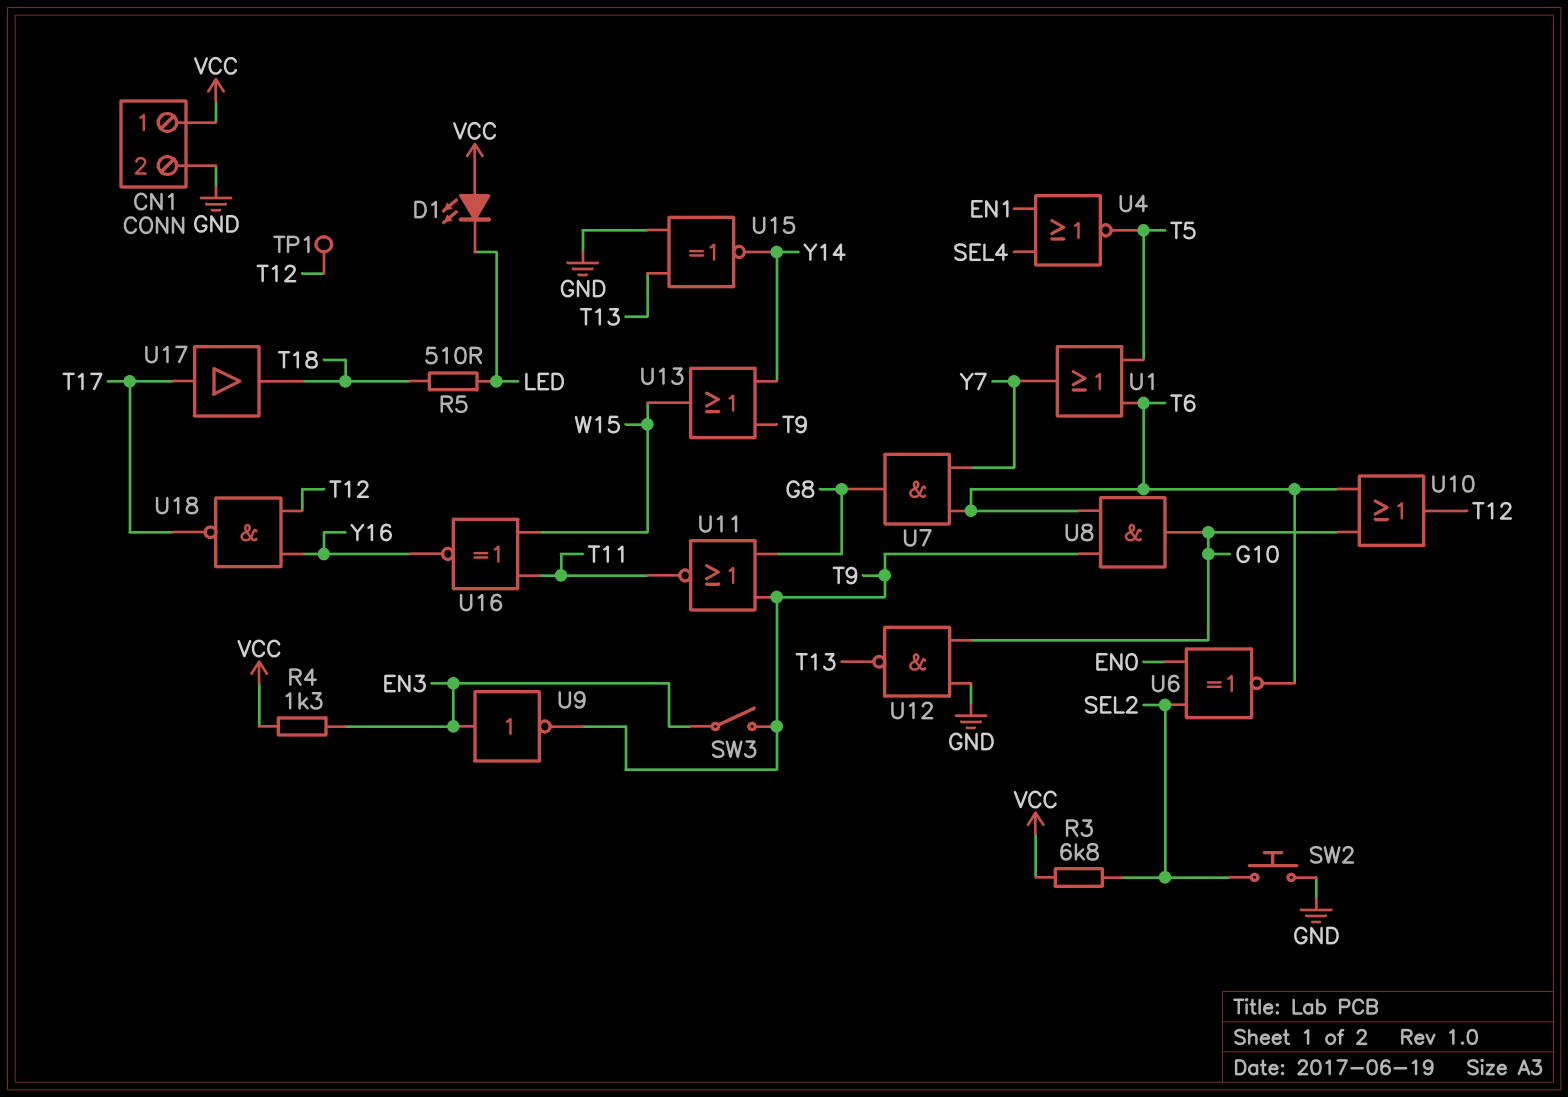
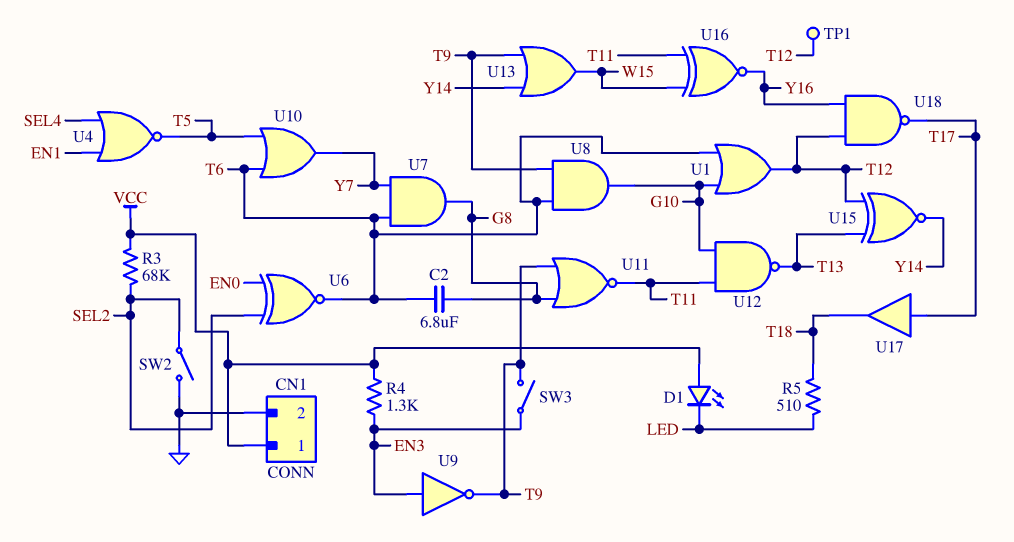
C2: none -> 6.8uF (G8, T6)
R3: 6.8k (SEL2, VCC) -> 68k (SEL2, VCC)
SW2: button (GND, SEL2) -> switch (GND, SEL2)
U1: OR (in T5, in T6, out Y7) -> OR (in G10, in T6, out T12)
U10: OR (in G10, in T6, out T12) -> OR (in T5, in T6, out Y7)
U12: NAND (in G10, in GND, out T13) -> NAND (in G10, in T11, out T13)
U15: XNOR (in GND, in T13, out Y14) -> XNOR (in T12, in T13, out Y14)

